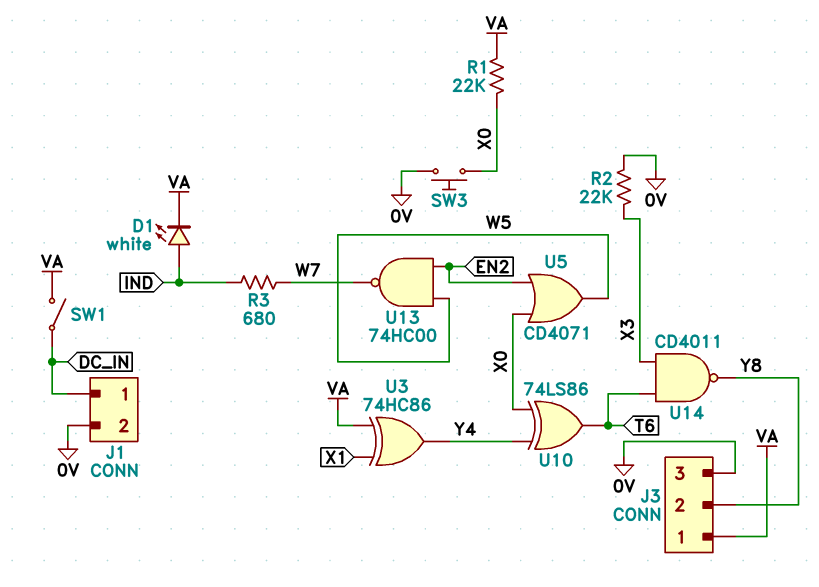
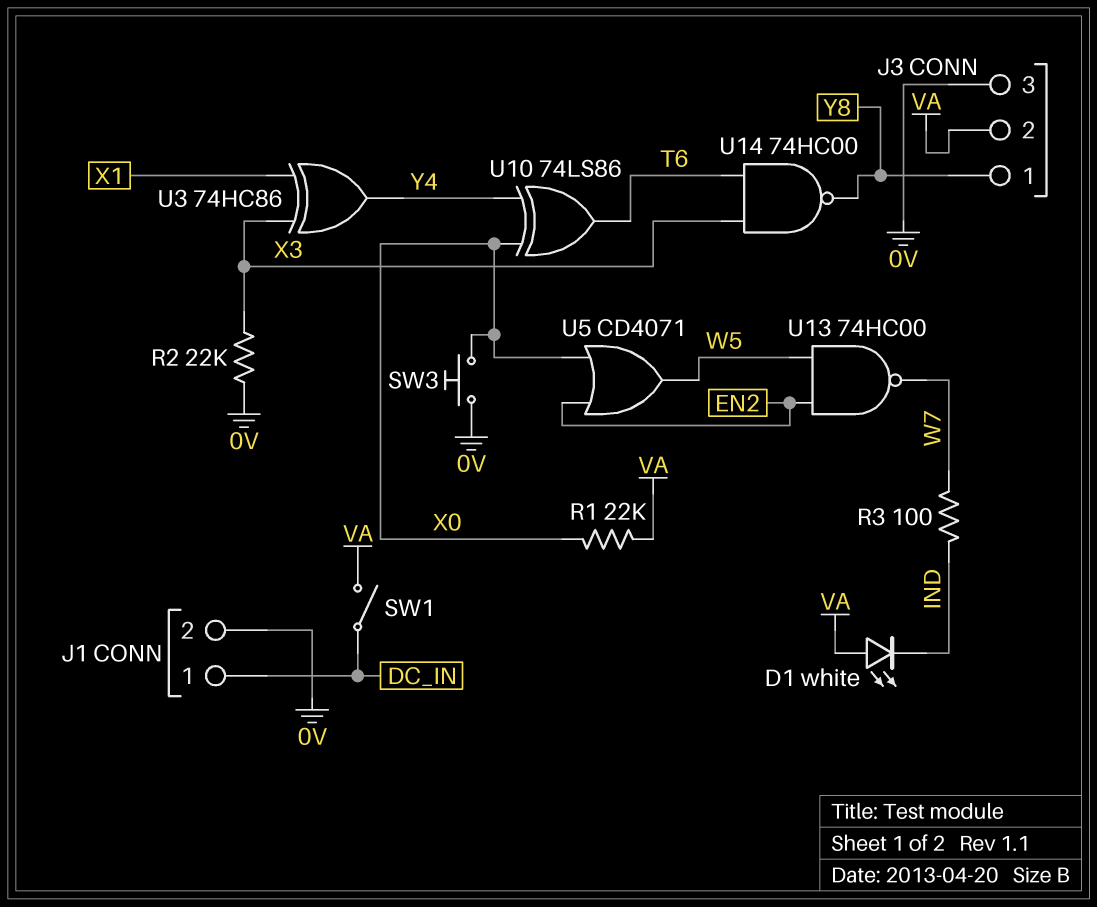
D1: LED white (A IND, K VA) -> LED white (A VA, K IND)
J3 pin 1: VA -> Y8
J3 pin 2: Y8 -> VA
R3: 680 (IND, W7) -> 100 (IND, W7)
U3: XOR 74HC86 (in VA, in X1, out Y4) -> XOR 74HC86 (in X1, in X3, out Y4)
U14: NAND CD4011 (in T6, in X3, out Y8) -> NAND 74HC00 (in T6, in X3, out Y8)

